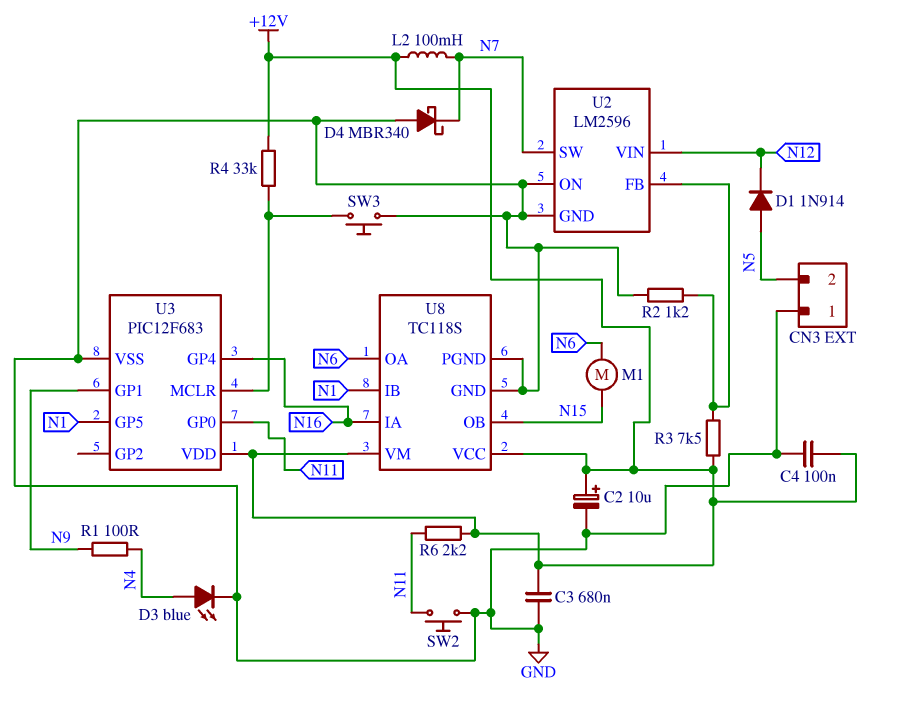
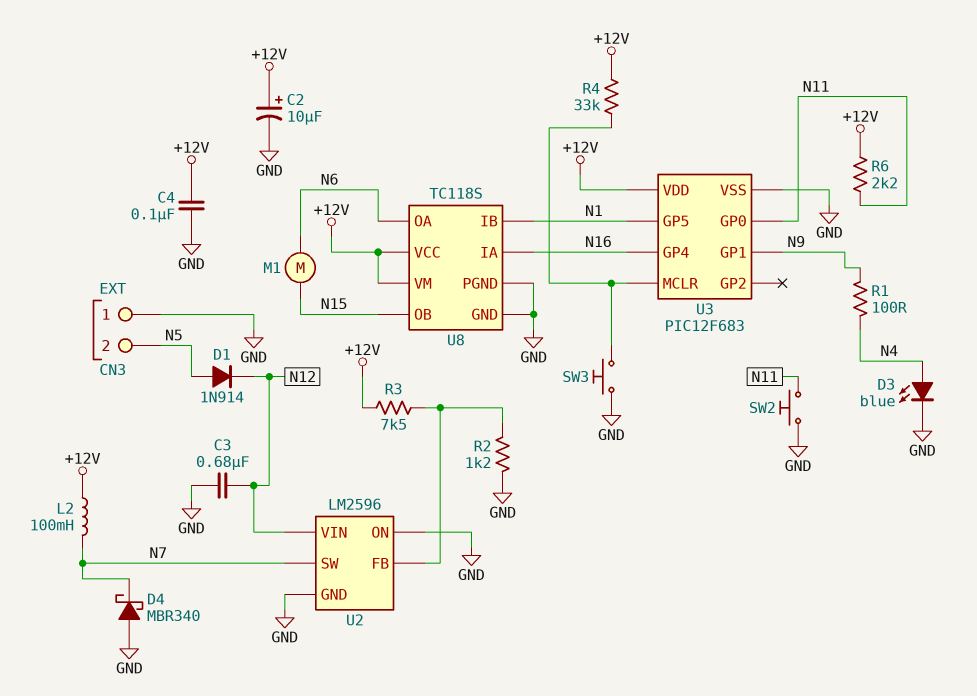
C3: 680nF (+12V, GND) -> 680nF (GND, N12)

